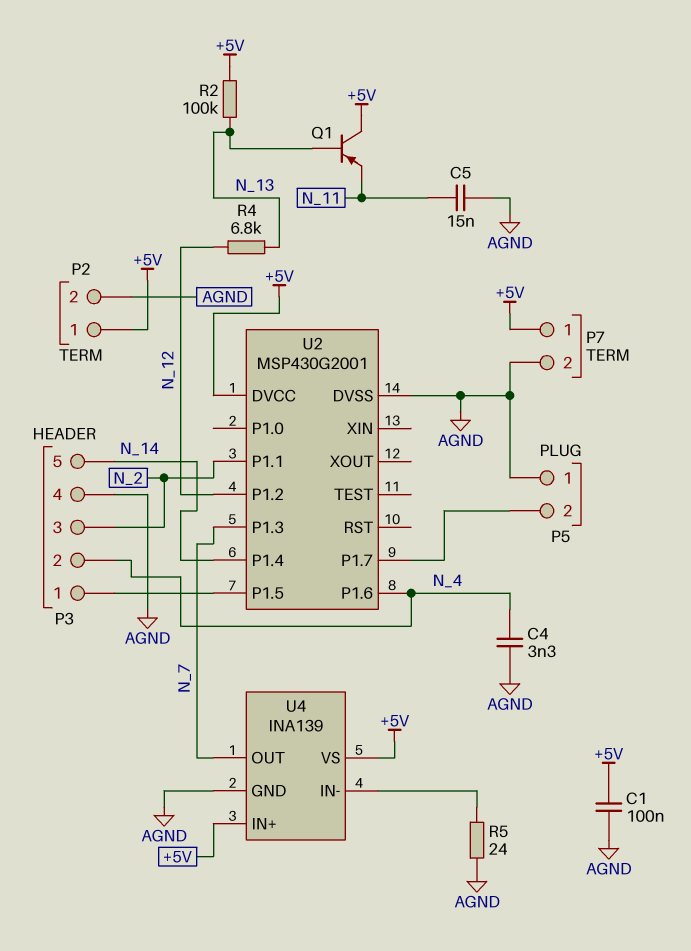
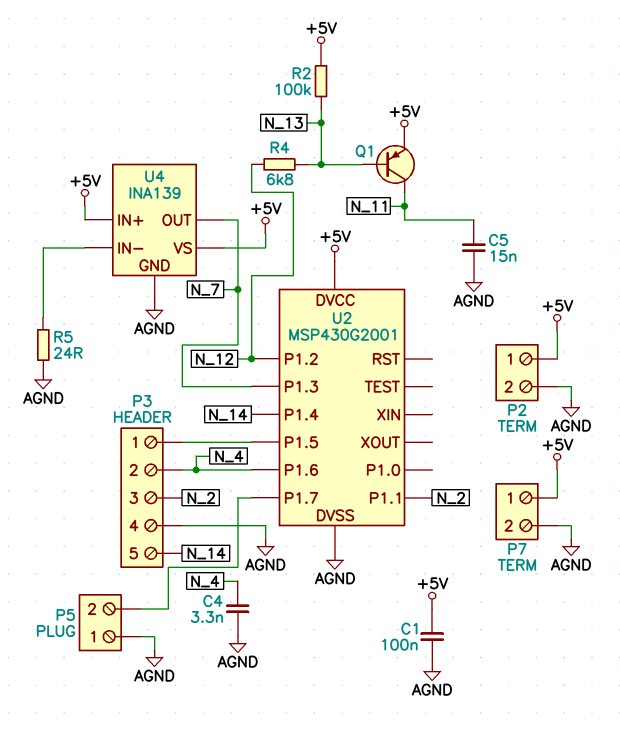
Q1: PNP (B N_13, C +5V, E N_11) -> PNP (B N_13, C N_11, E +5V)

